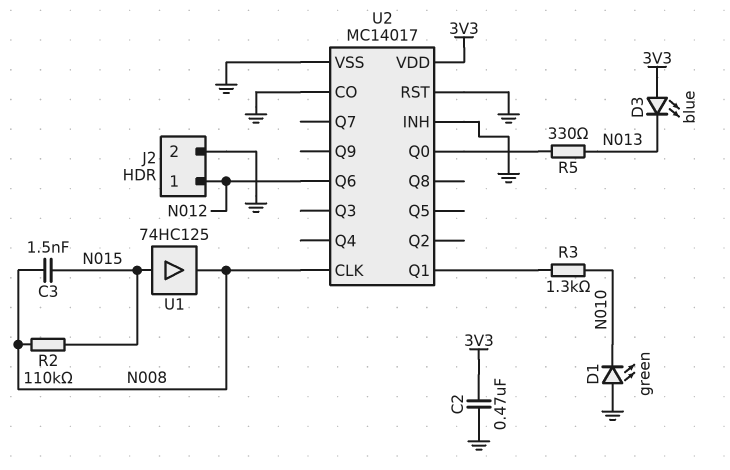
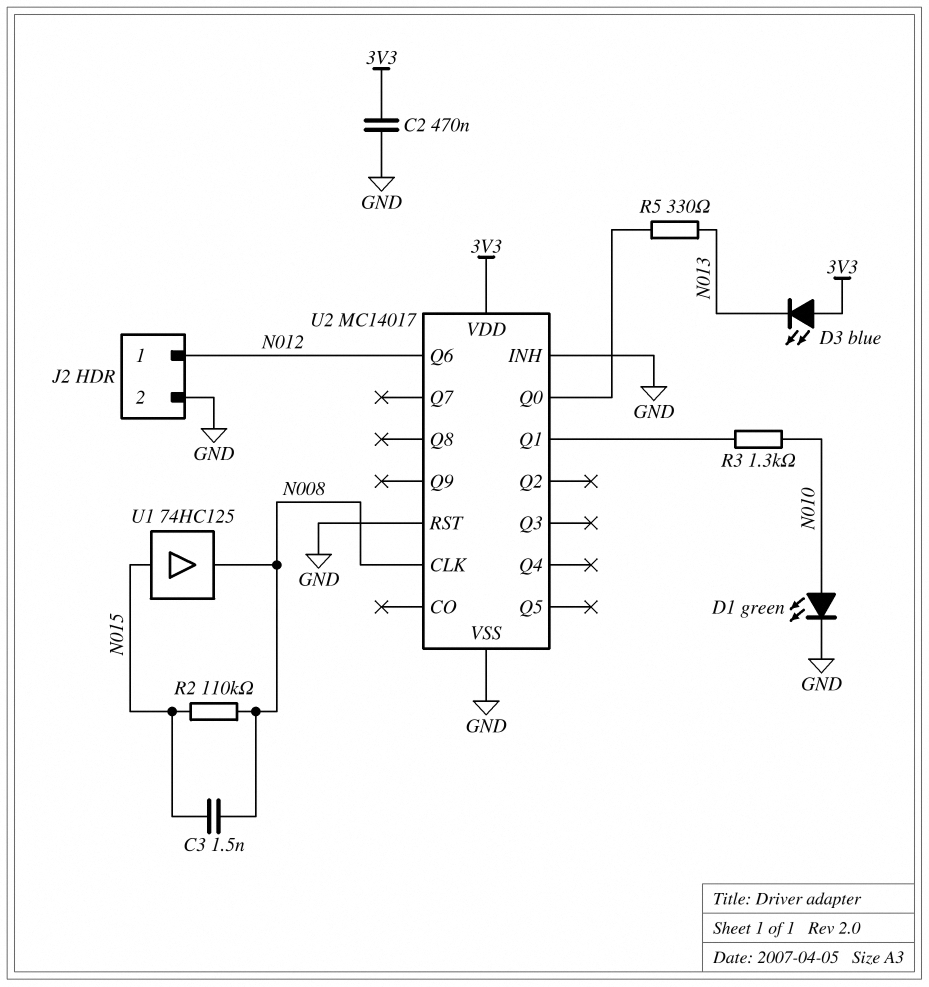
D1: LED green (A GND, K N010) -> LED green (A N010, K GND)
U2 pin CO: GND -> none

